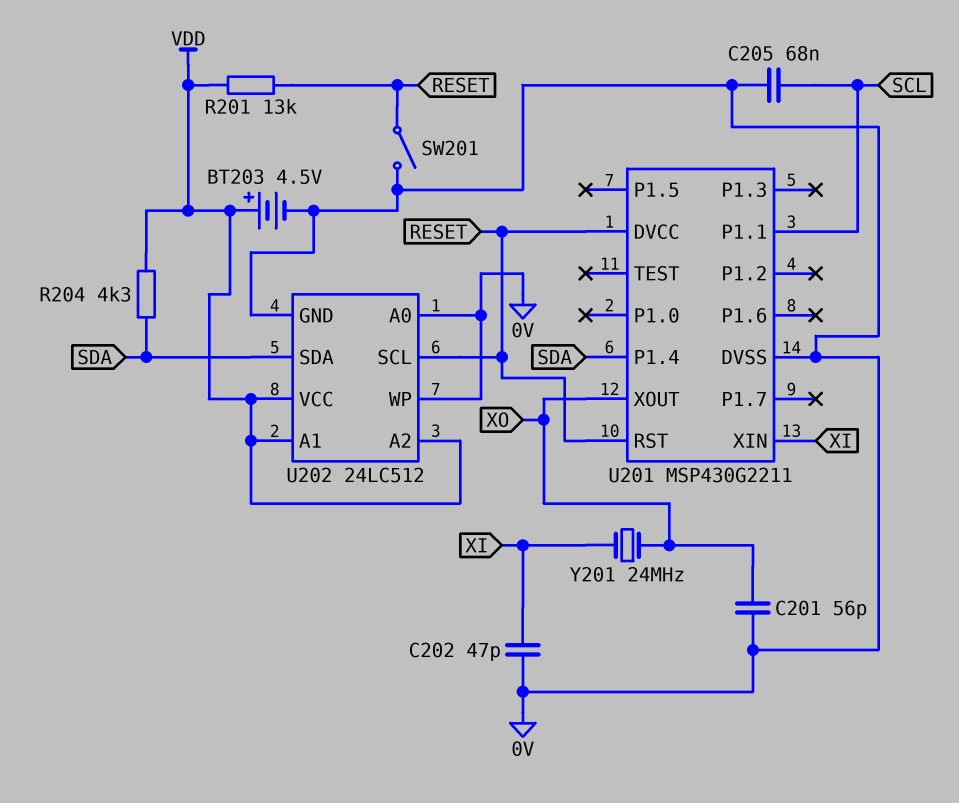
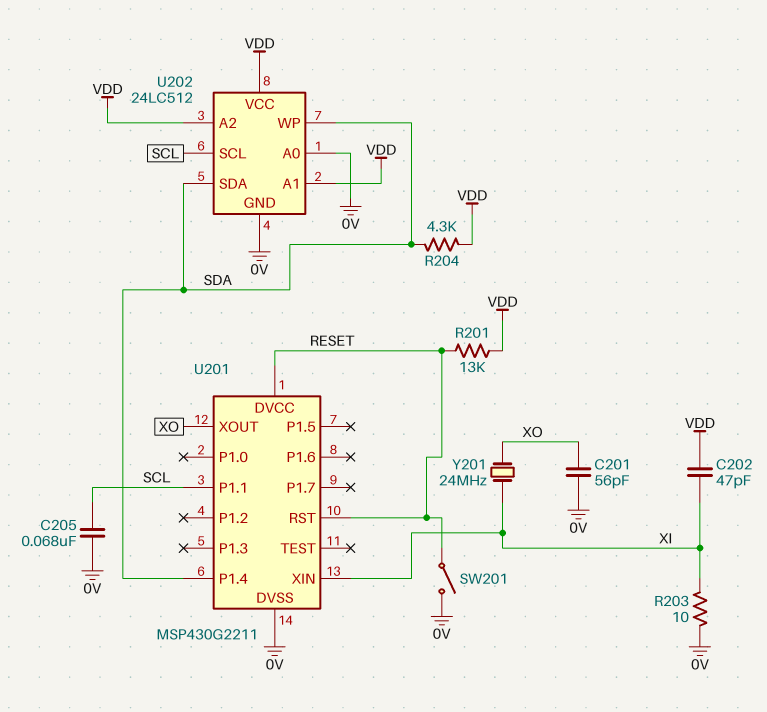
BT203: 4.5V (plus VDD, minus 0V) -> none
C202: 47pF (0V, XI) -> 47pF (VDD, XI)
R203: none -> 10 (0V, XI)
U202 pin SCL: RESET -> SCL
U202 pin WP: 0V -> SDA

